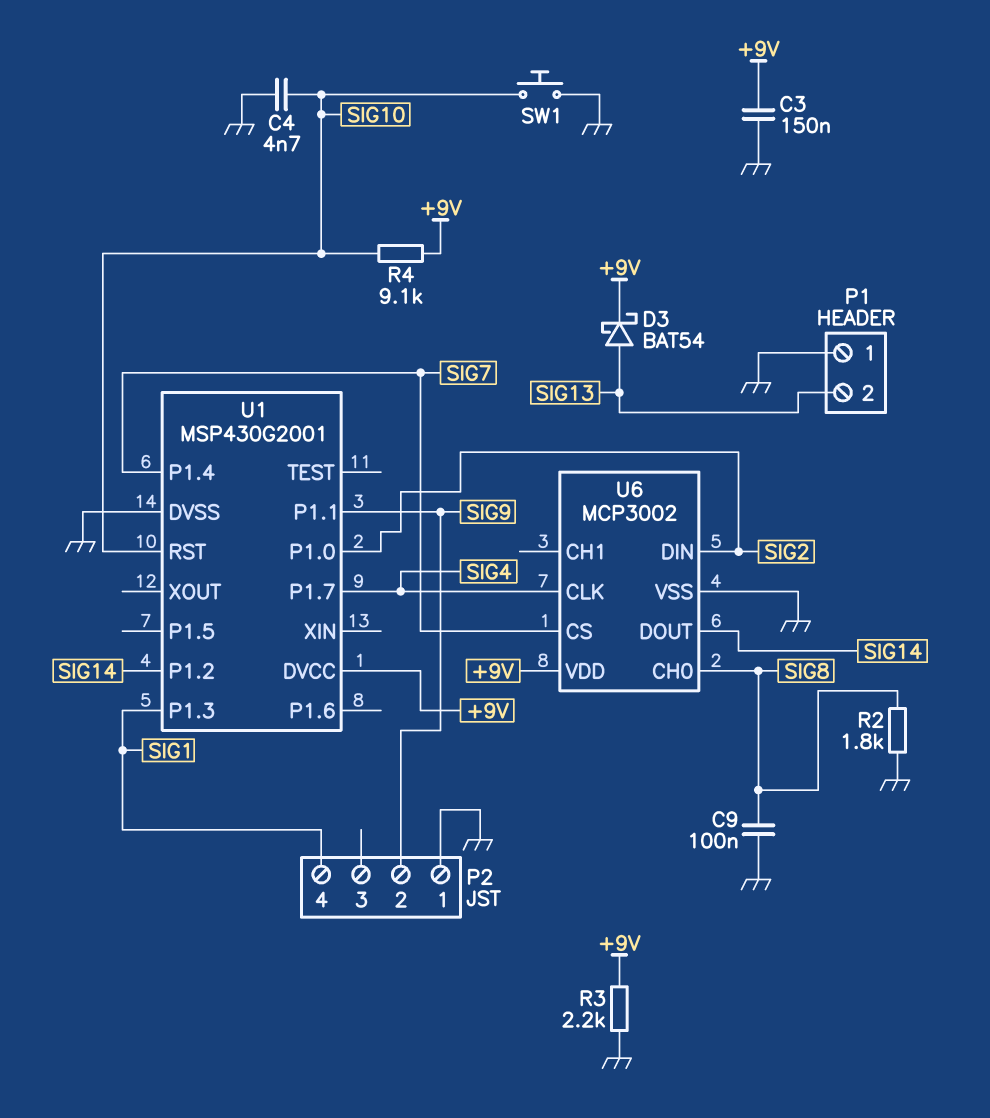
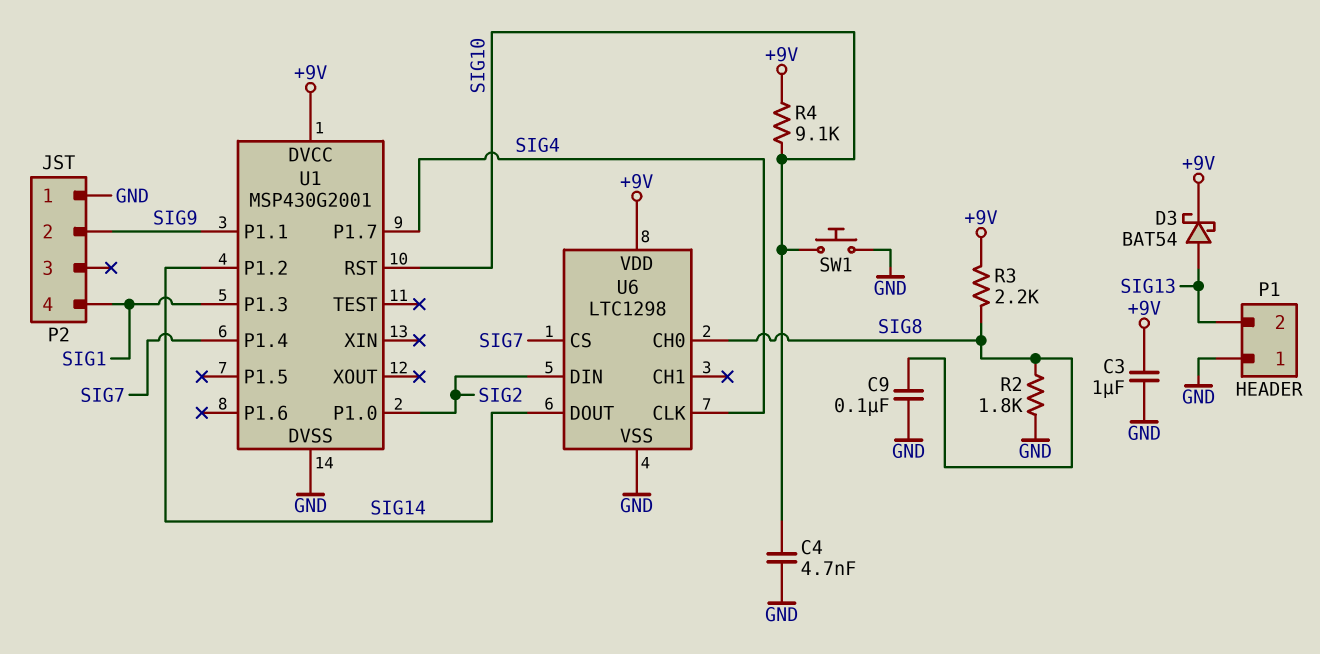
C3: 150nF (+9V, GND) -> 1uF (+9V, GND)
R3: 2.2k (+9V, GND) -> 2.2k (+9V, SIG8)
U6: MCP3002 -> LTC1298

